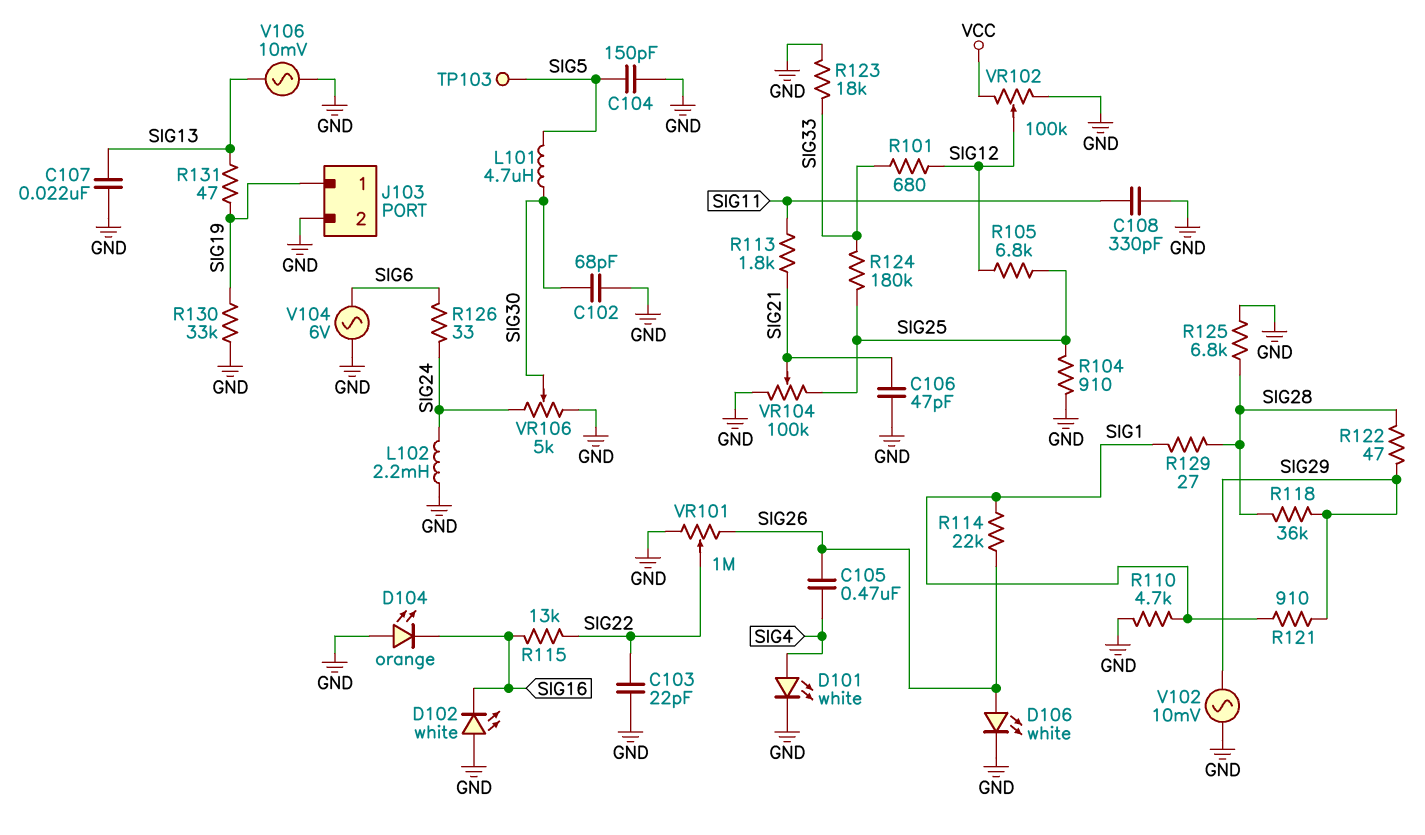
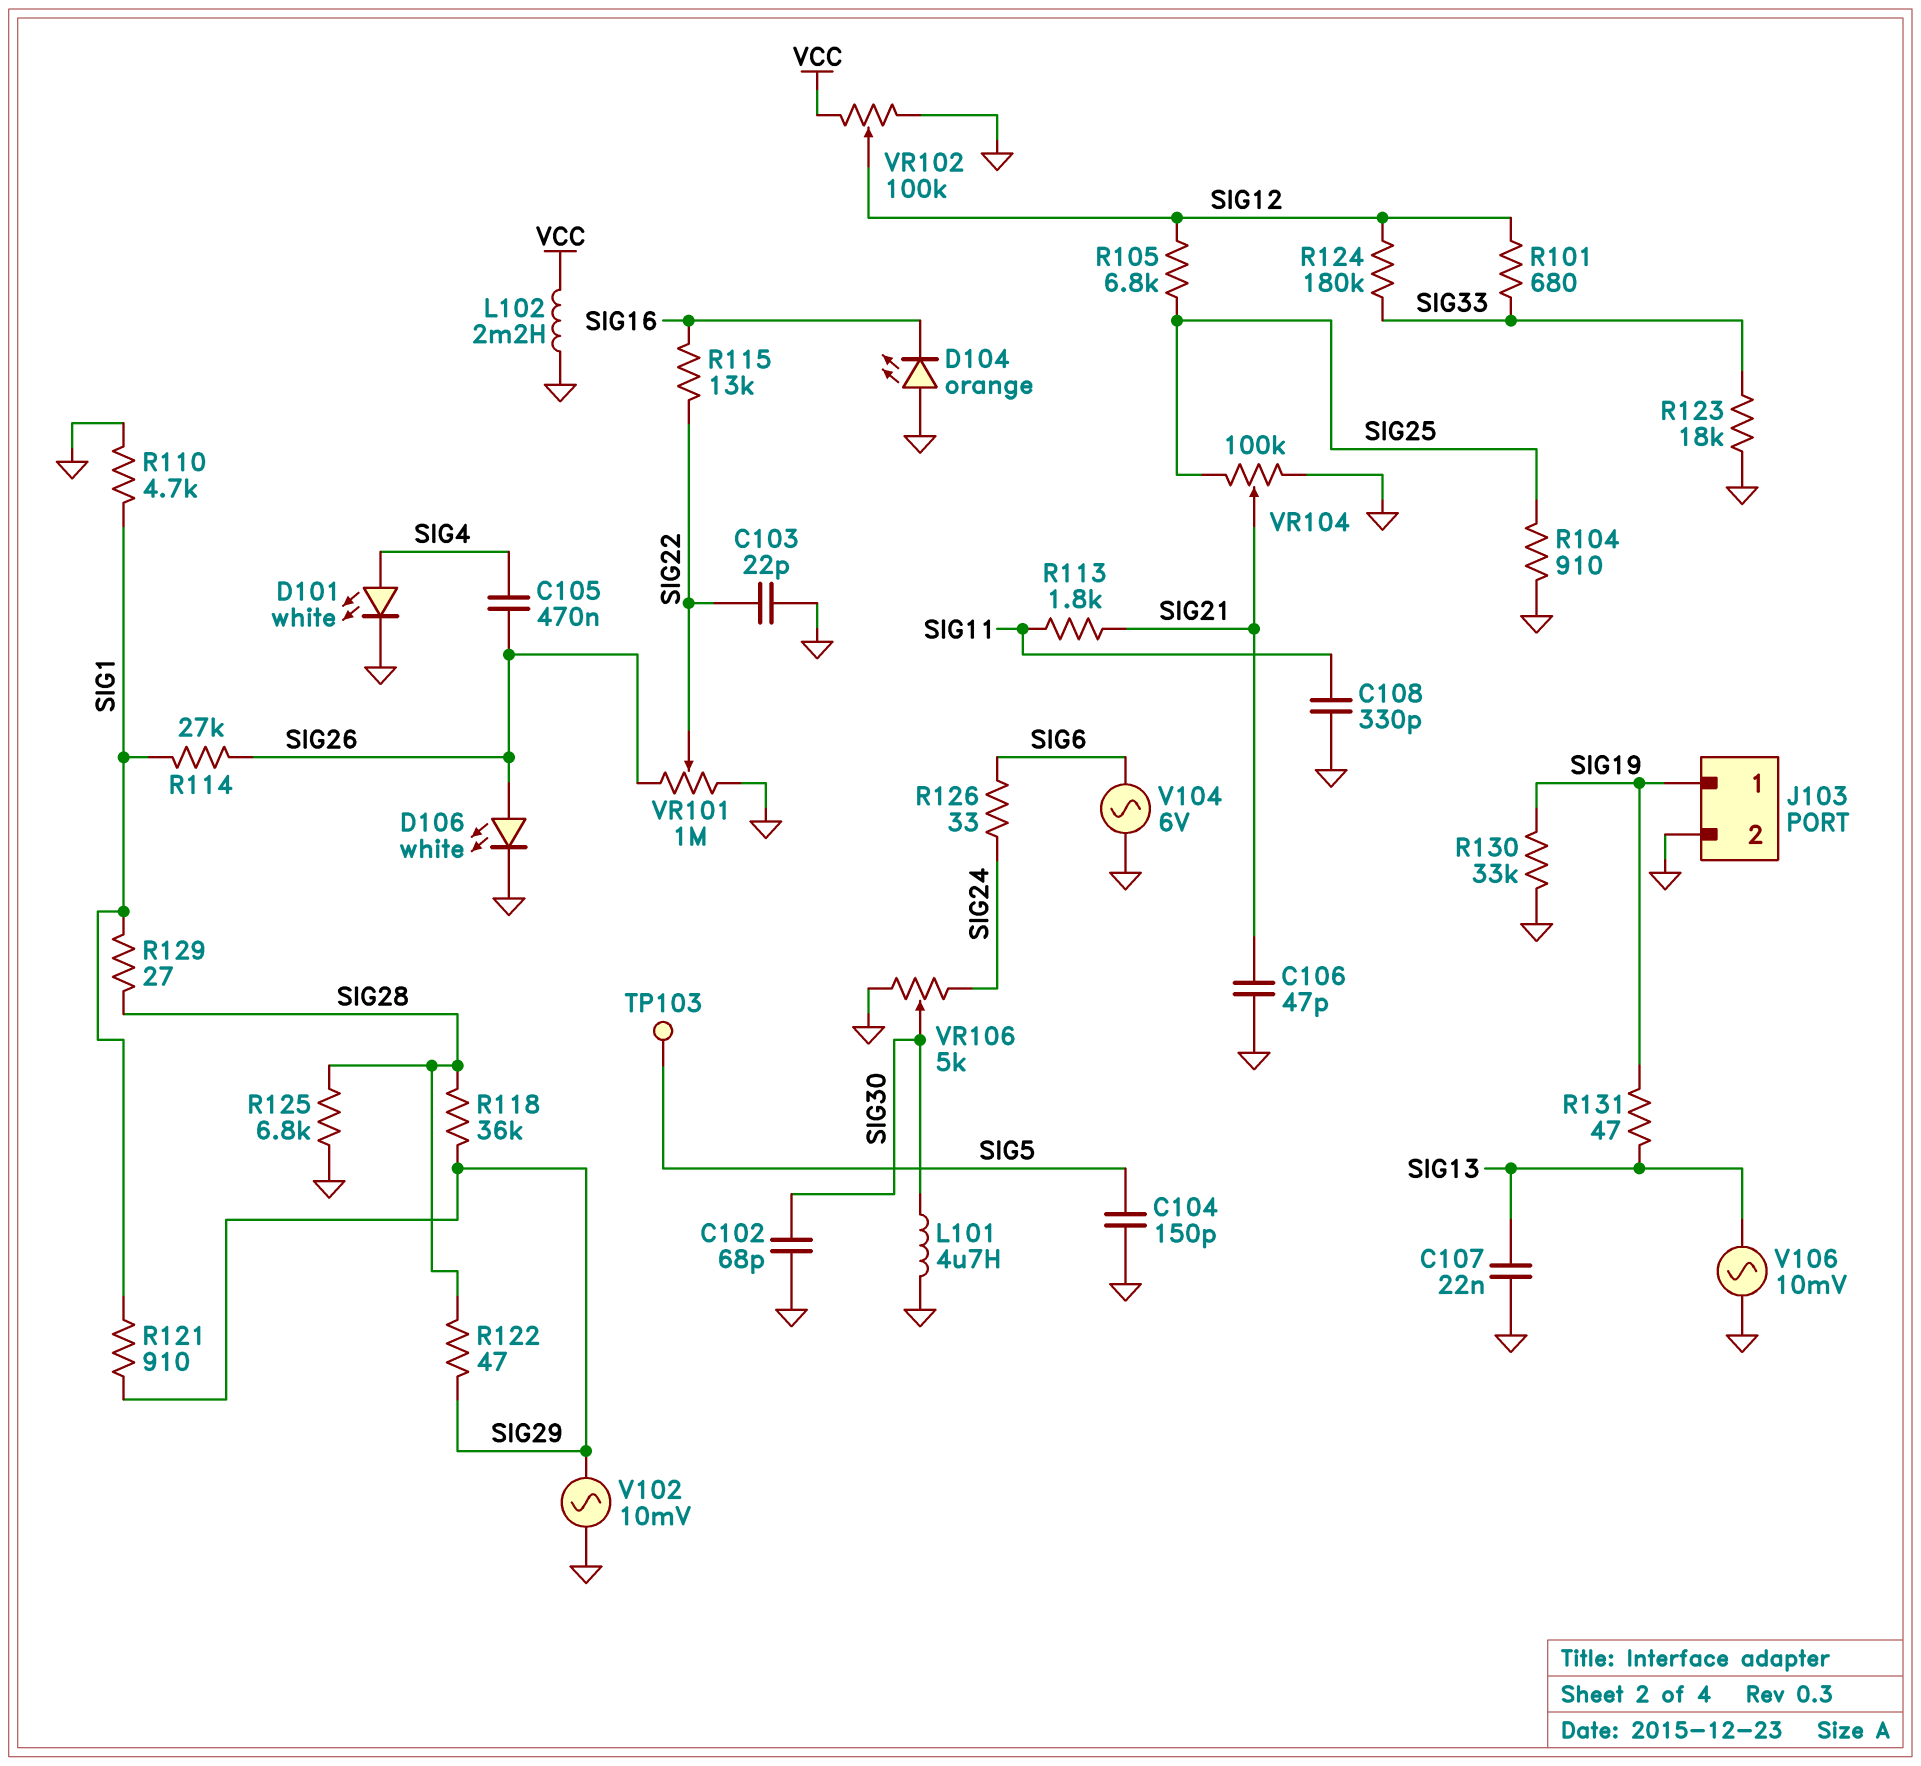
D102: LED white (A GND, K SIG16) -> none
L101: 4.7uH (SIG5, SIG30) -> 4.7uH (GND, SIG30)
L102: 2.2mH (GND, SIG24) -> 2.2mH (GND, VCC)
R114: 22k (SIG1, SIG26) -> 27k (SIG1, SIG26)
R124: 180k (SIG25, SIG33) -> 180k (SIG12, SIG33)

